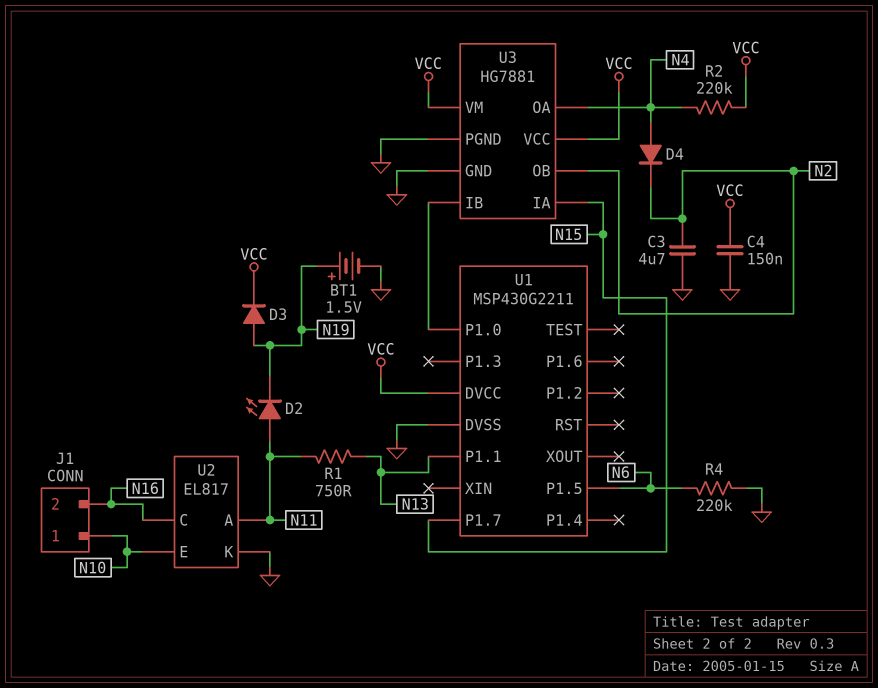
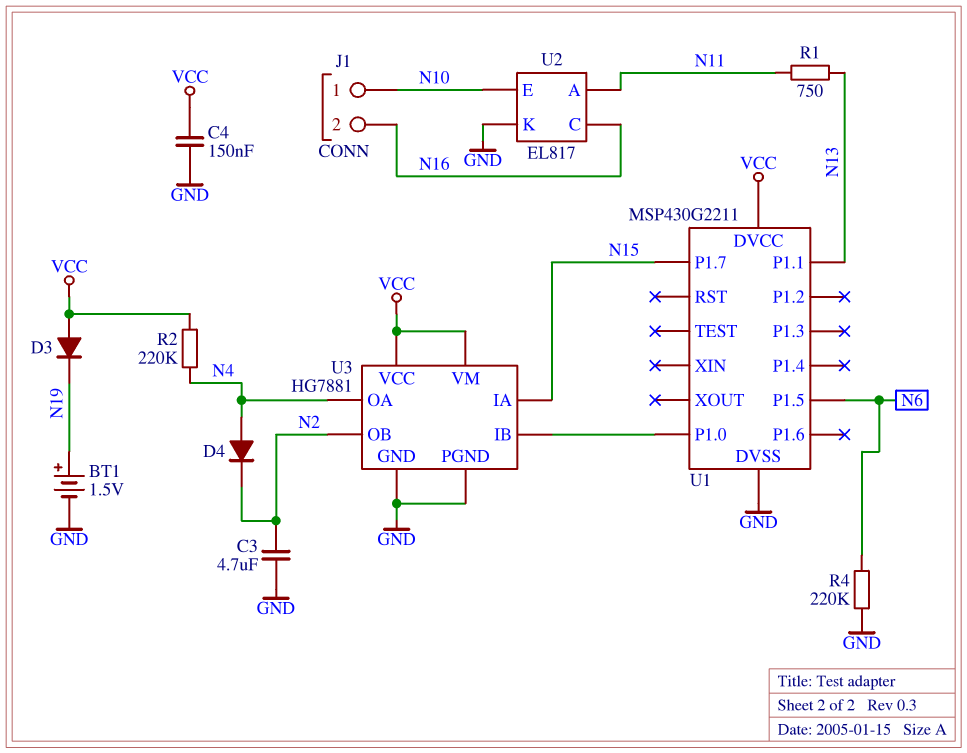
D2: LED (A N11, K N19) -> none
D3: diode (A N19, K VCC) -> diode (A VCC, K N19)

